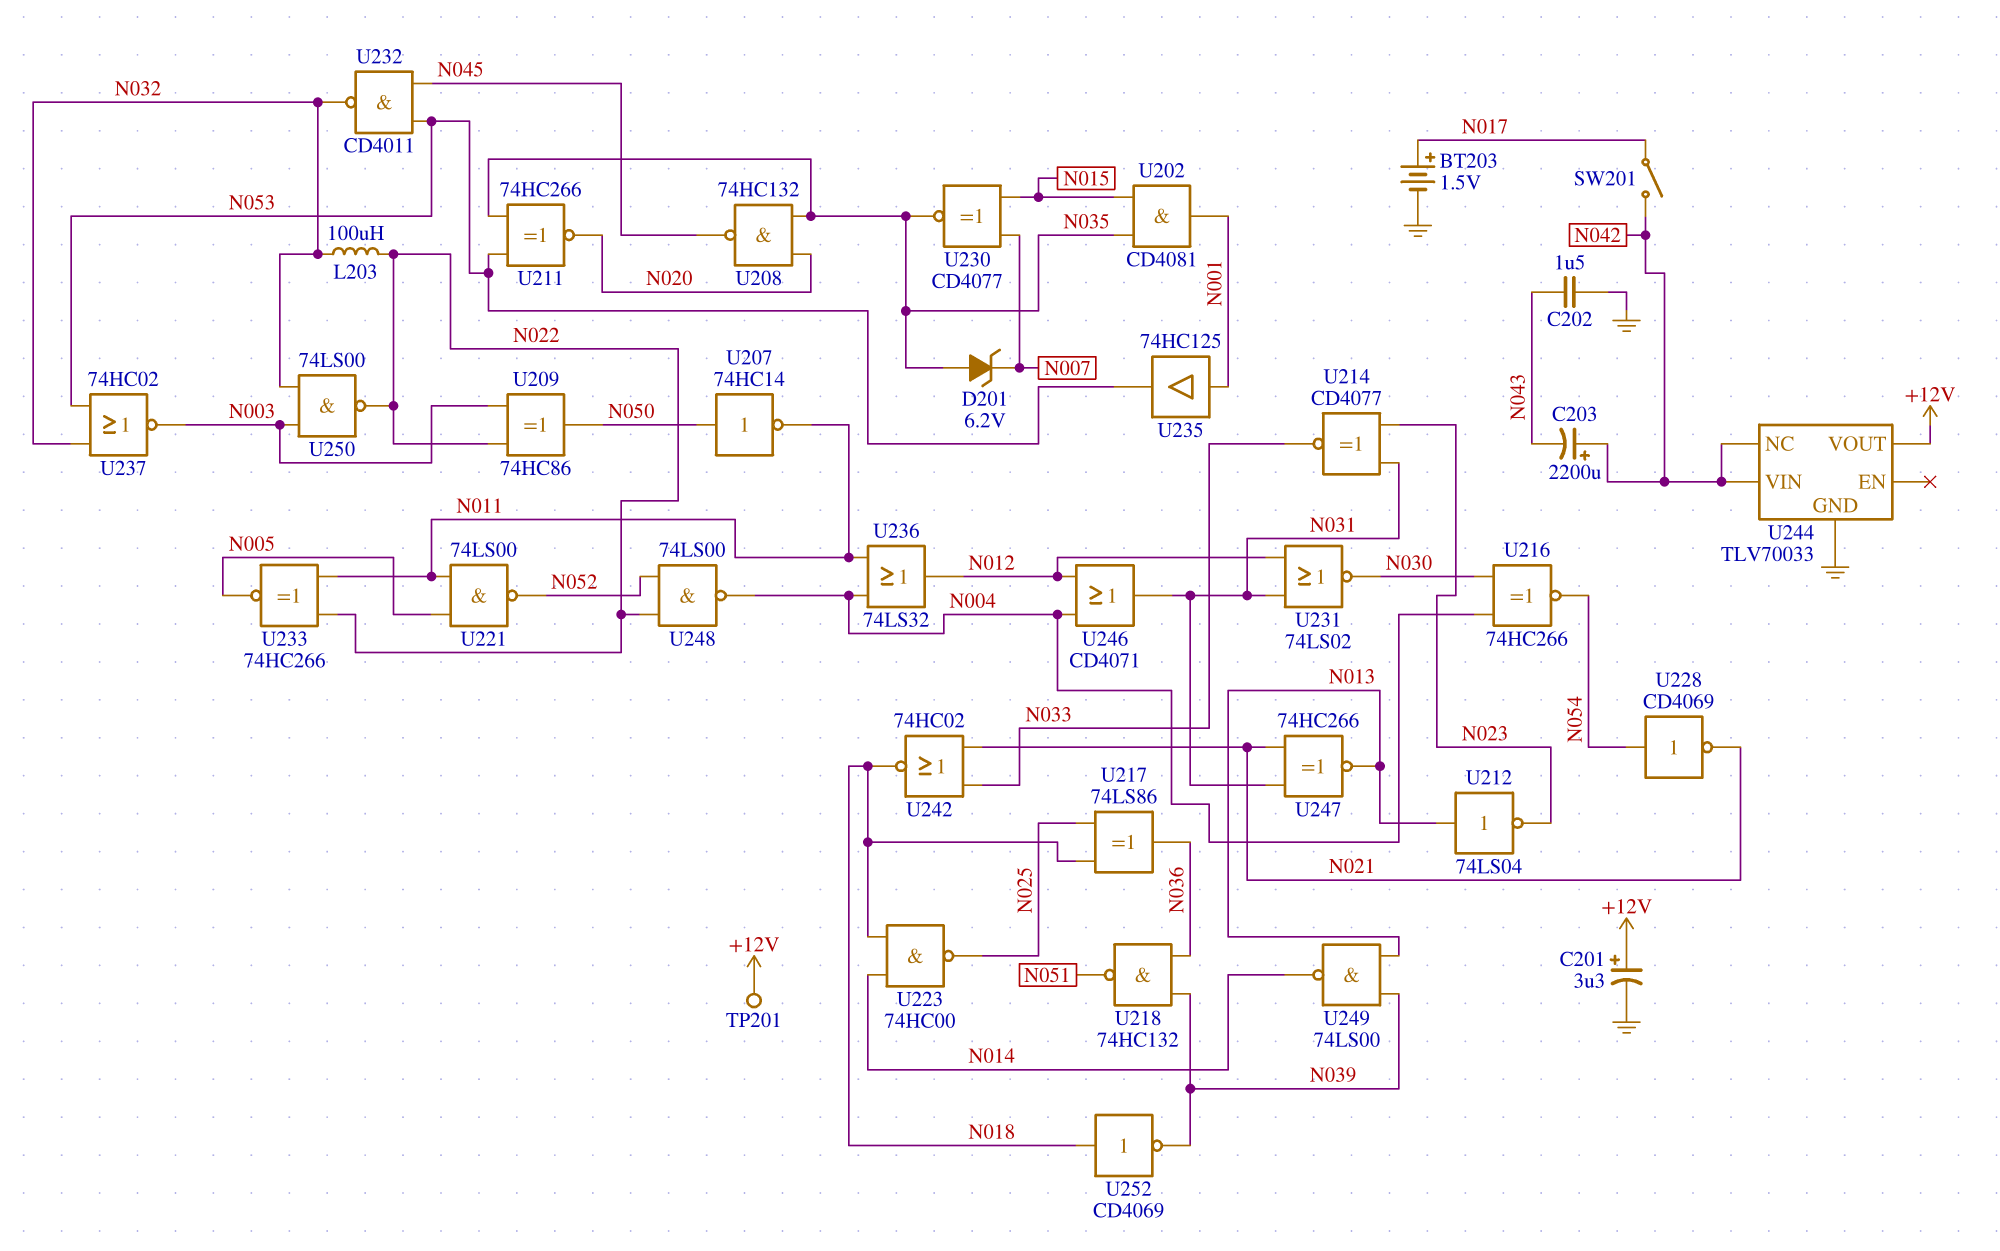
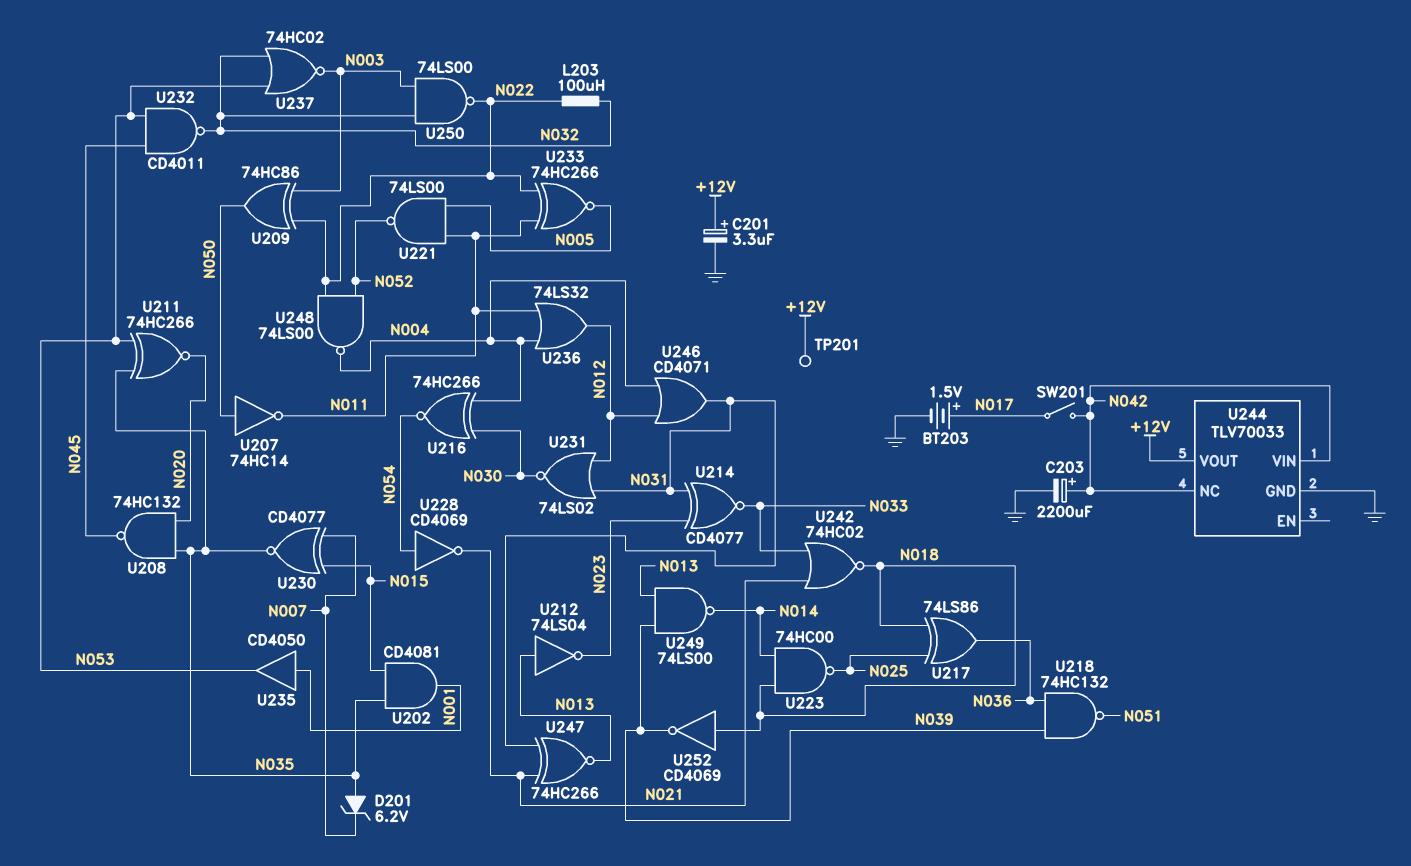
C202: 1.5uF (GND, N043) -> none
C203: 2200uF (plus N042, minus N043) -> 2200uF (plus N042, minus GND)
U235: buffer 74HC125 (in N001, out N053) -> buffer CD4050 (in N001, out N053)

